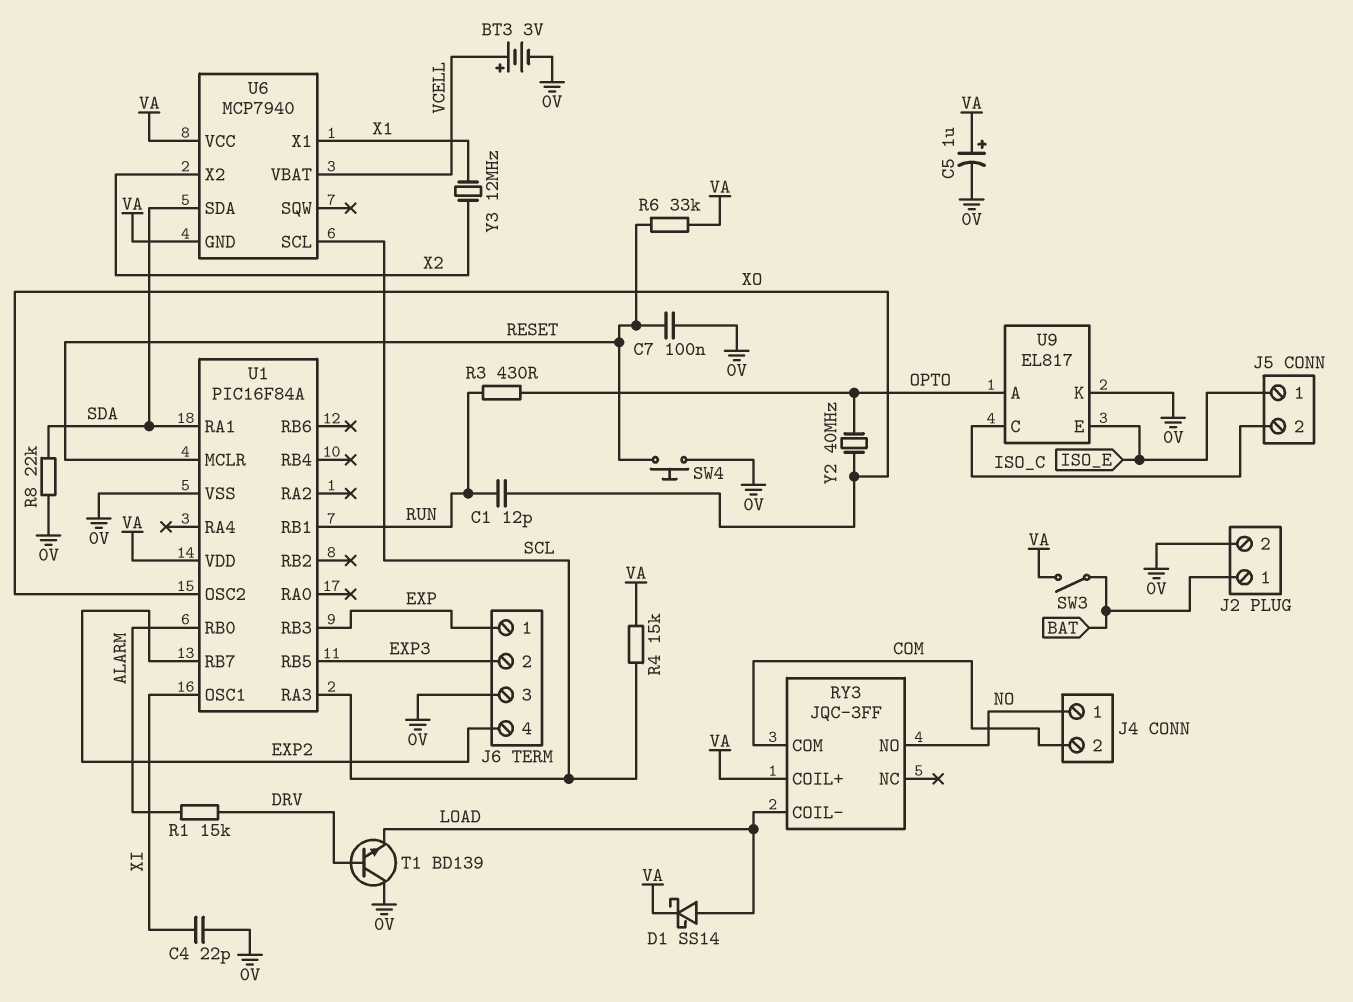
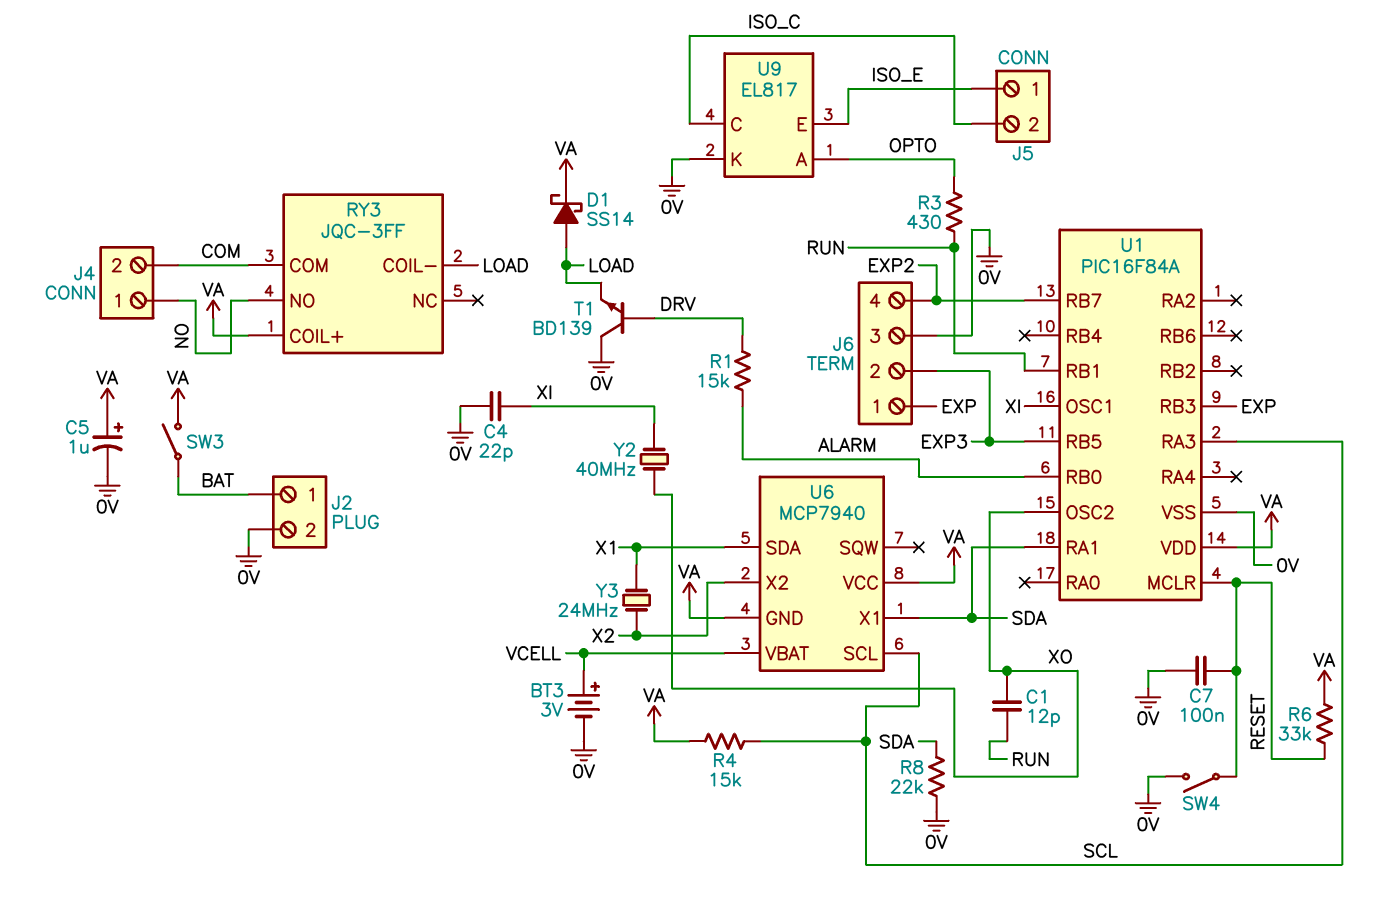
SW4: button (0V, RESET) -> switch (0V, RESET)
U6 pin SDA: SDA -> X1
U6 pin X1: X1 -> SDA
Y2: 40MHz (OPTO, XO) -> 40MHz (XI, XO)
Y3: 12MHz (X1, X2) -> 24MHz (X1, X2)

